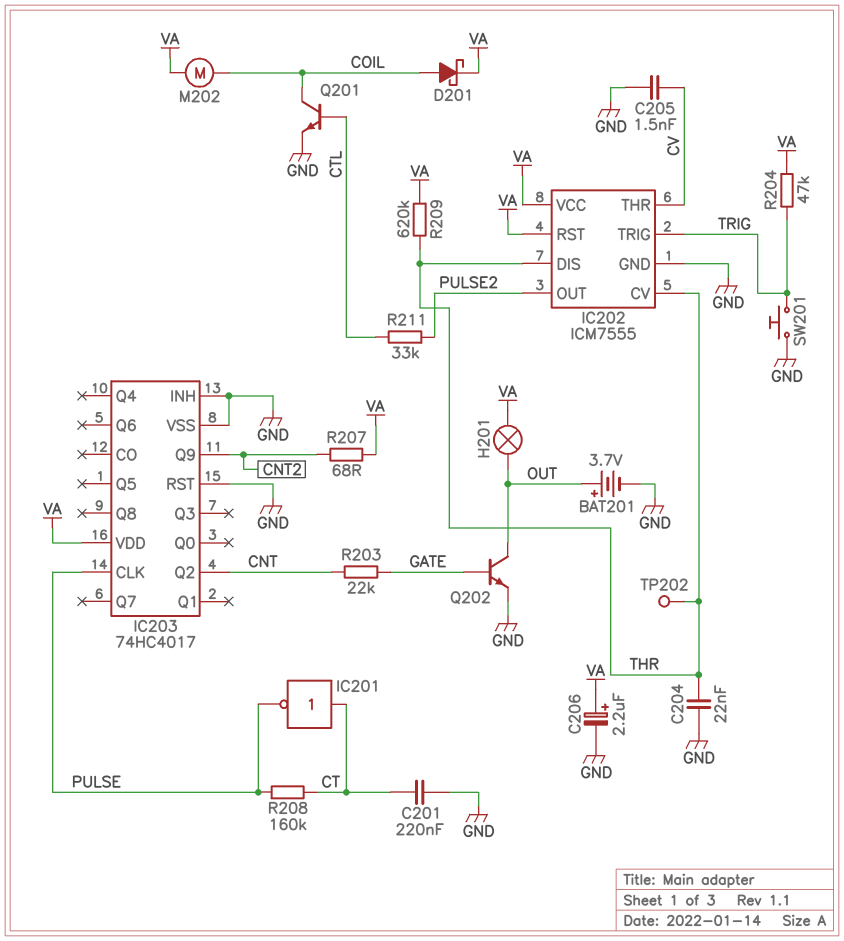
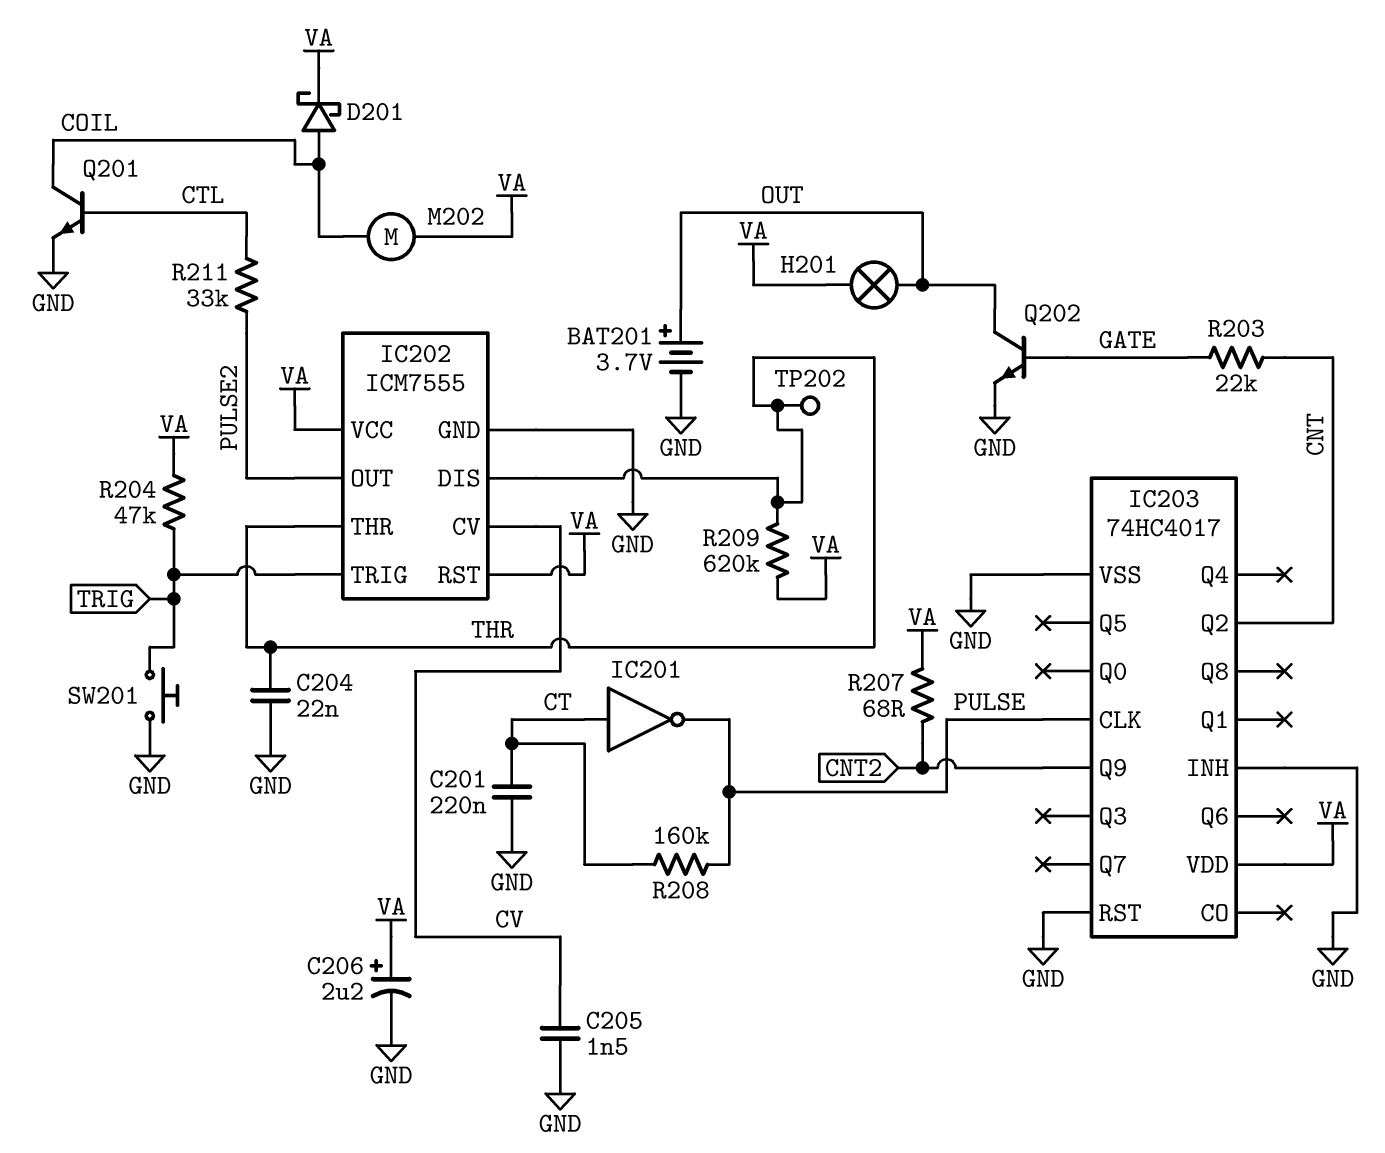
IC202 pin CV: THR -> CV
IC202 pin THR: CV -> THR

